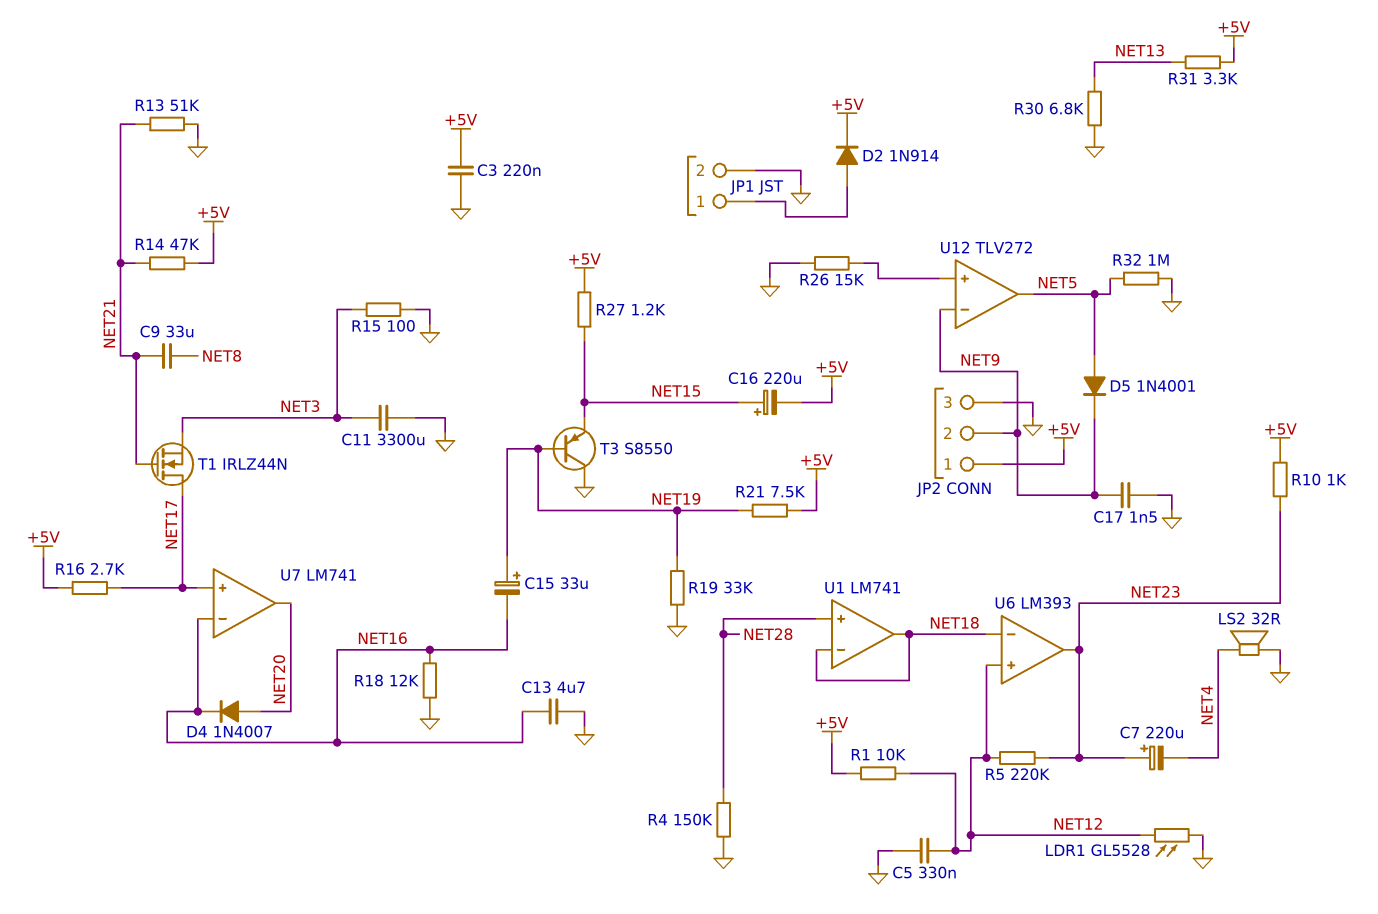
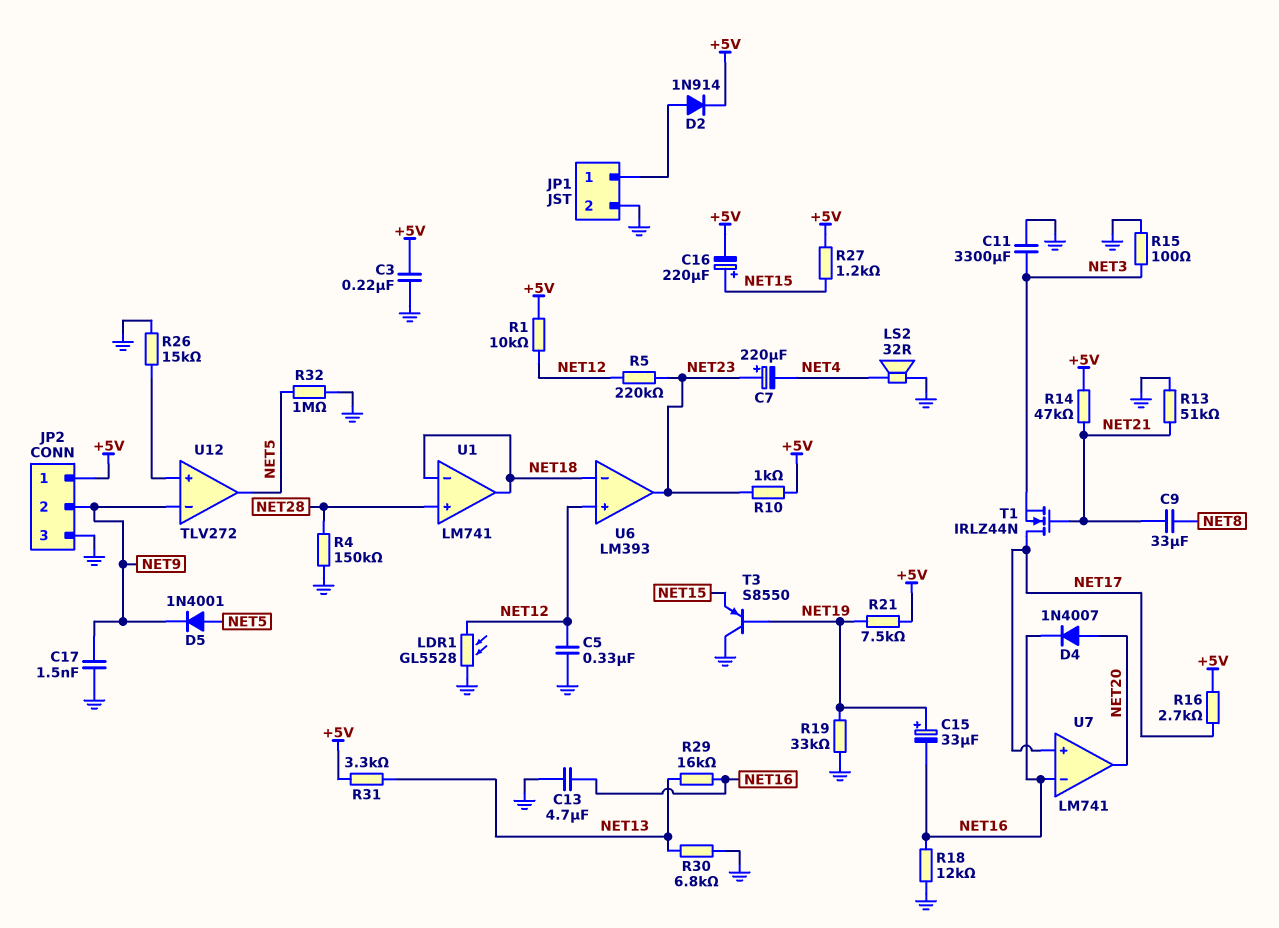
R29: none -> 16k (NET13, NET16)

